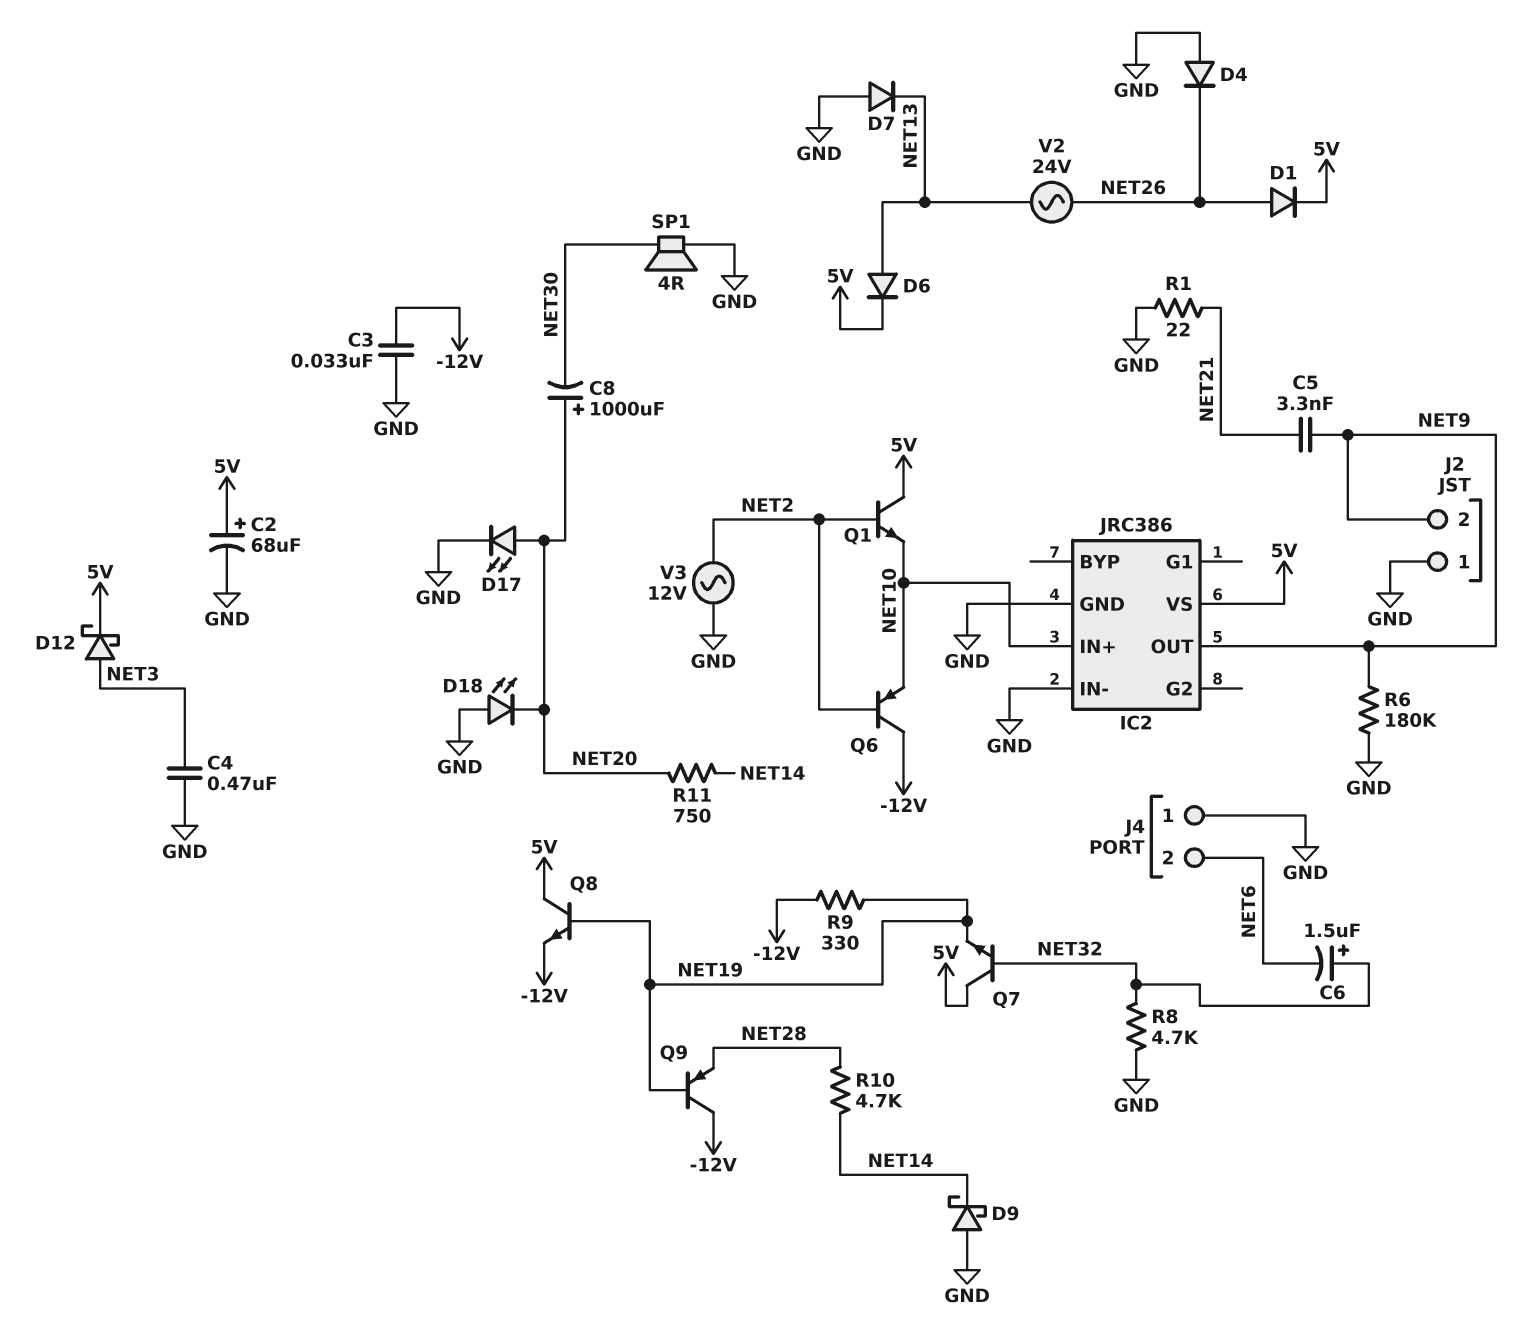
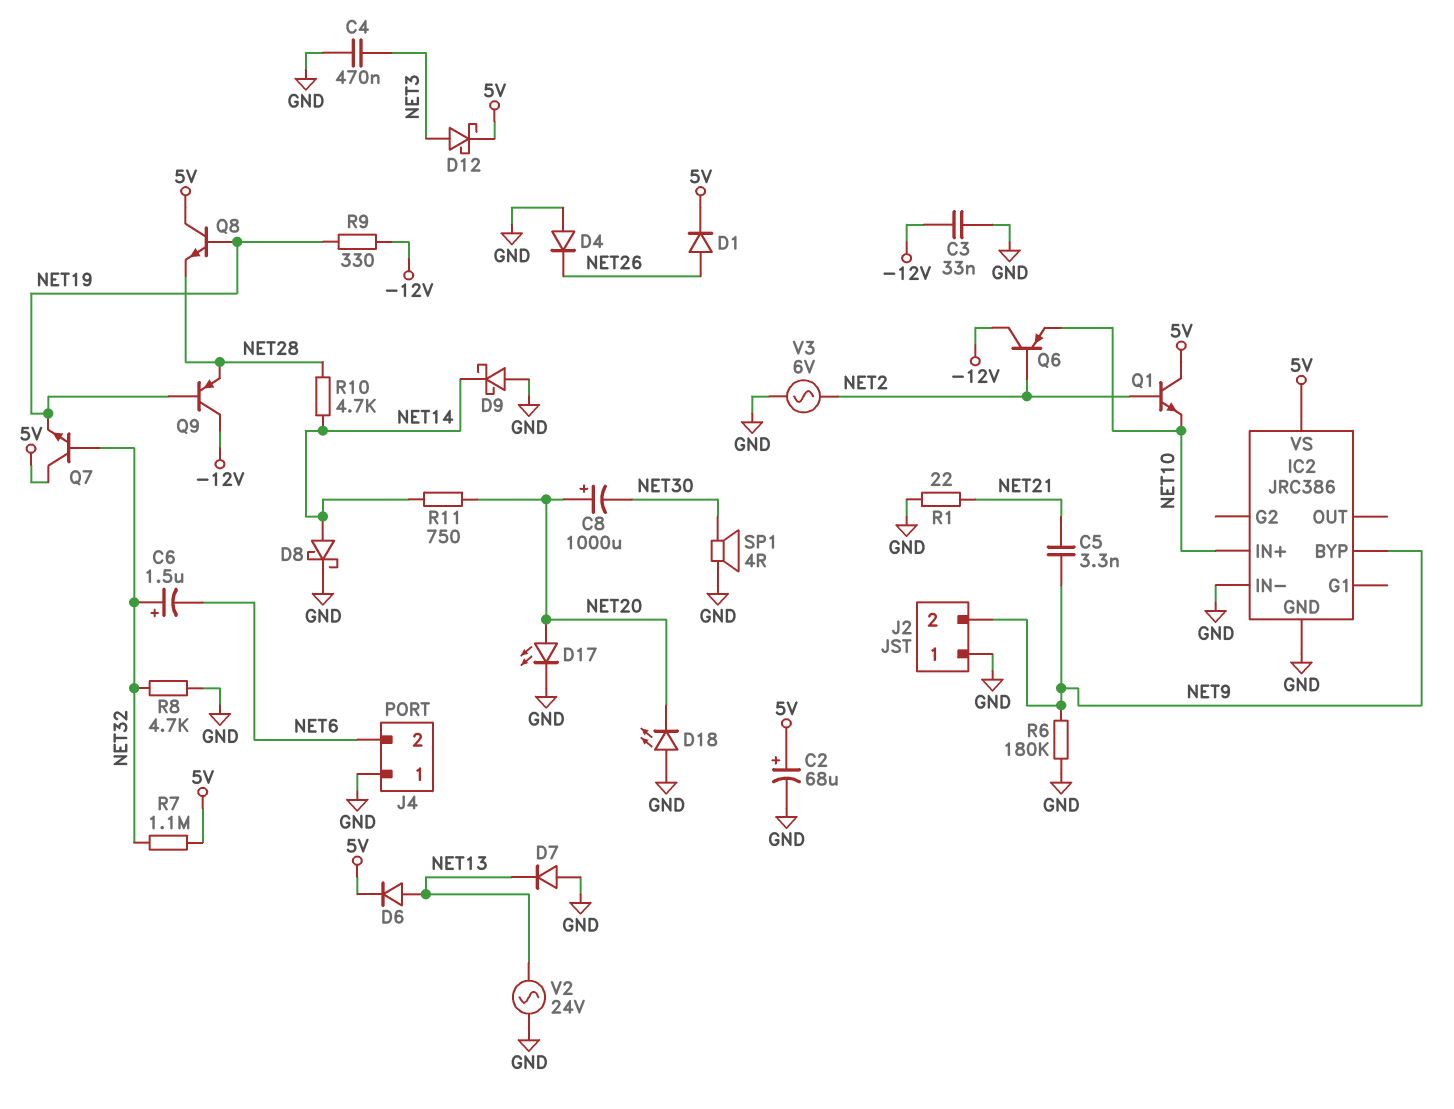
D8: none -> schottky (A NET14, K GND)
IC2 pin BYP: none -> NET9
IC2 pin OUT: NET9 -> none
Q8: NPN (B NET19, C 5V, E -12V) -> NPN (B NET19, C 5V, E NET28)
R7: none -> 1.1M (5V, NET32)
V2: AC 24V (NET13, NET26) -> AC 24V (GND, NET13)
V3: AC 12V (GND, NET2) -> AC 6V (GND, NET2)

